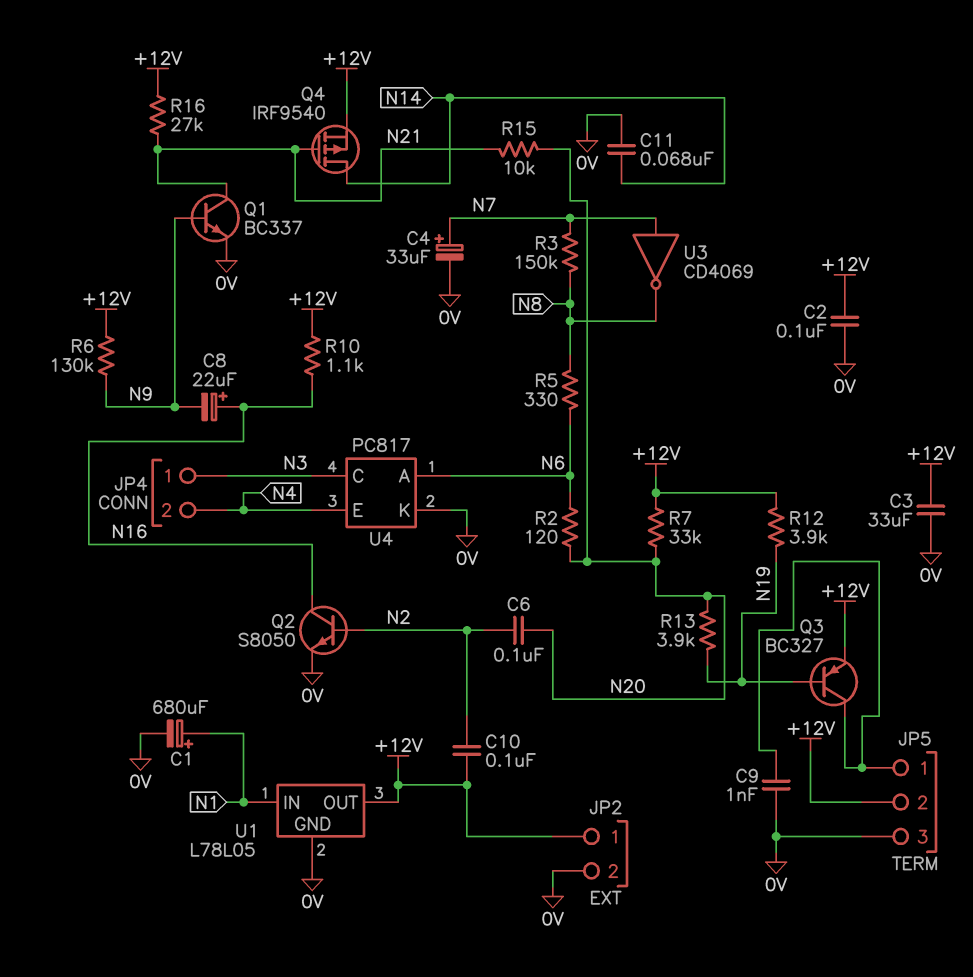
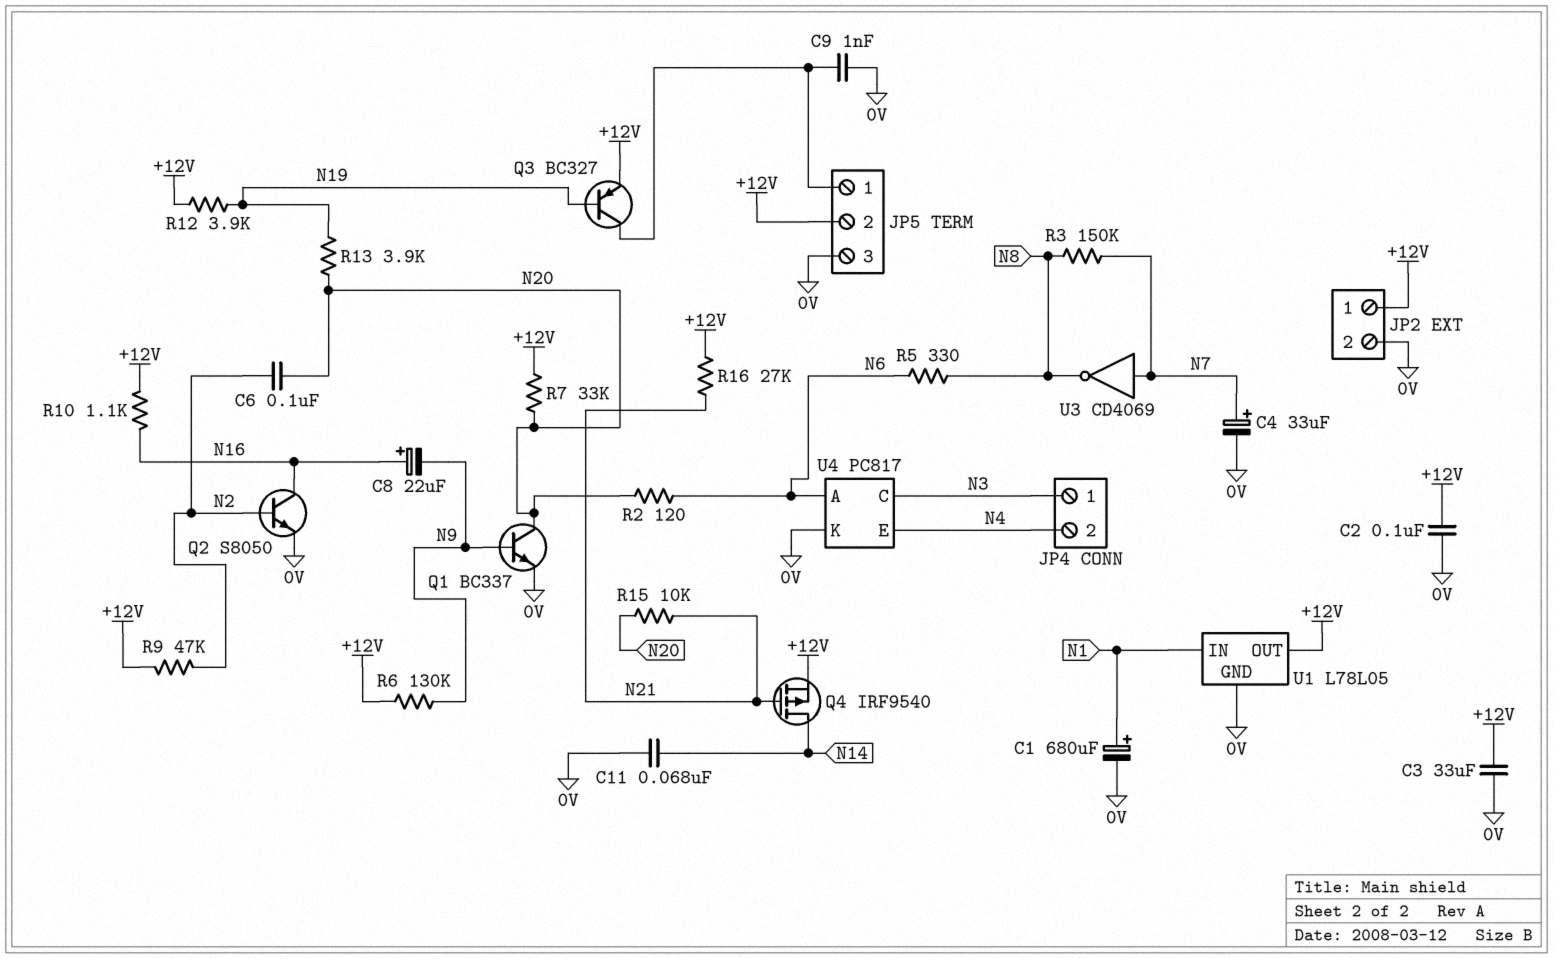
C10: 100nF (+12V, N2) -> none
Q1: NPN BC337 (B N9, C N21, E 0V) -> NPN BC337 (B N9, C N20, E 0V)
R9: none -> 47k (+12V, N2)

